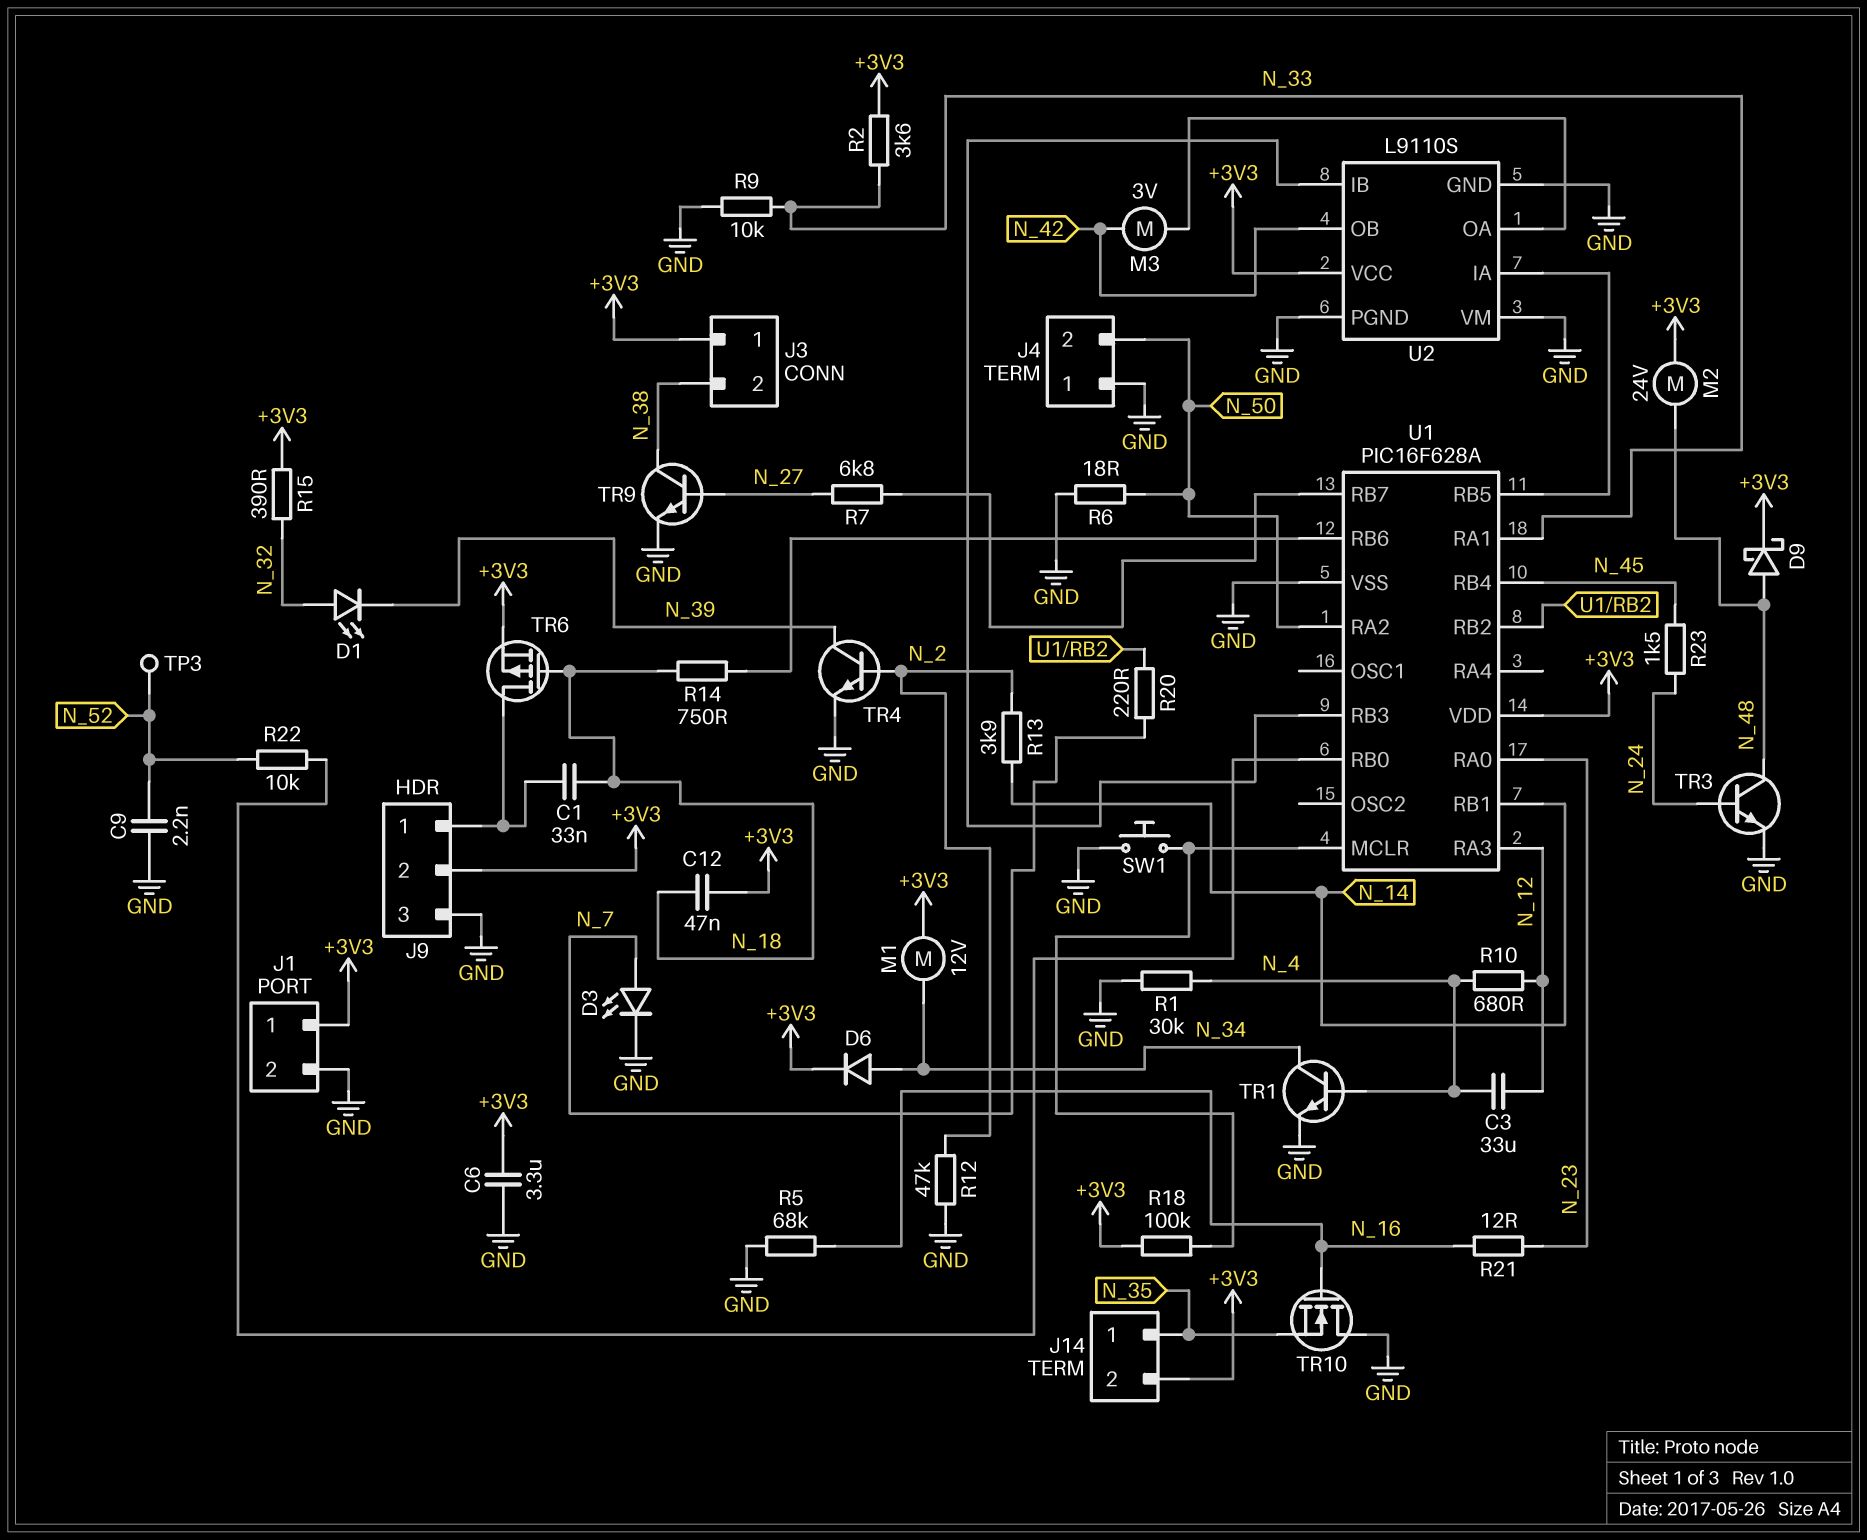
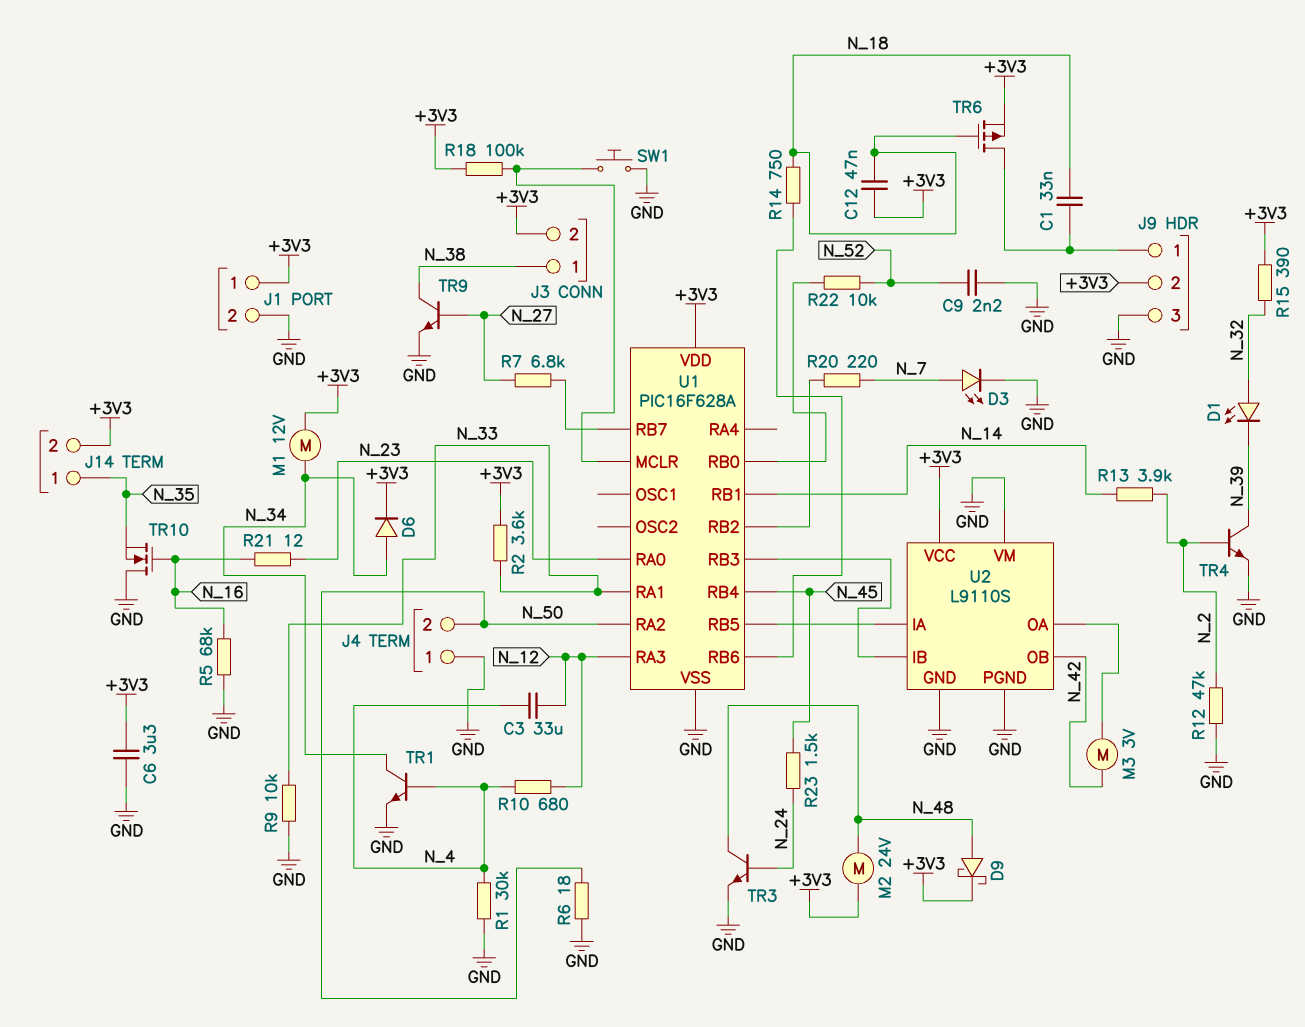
J3 pin 1: +3V3 -> N_38
J3 pin 2: N_38 -> +3V3
TP3: test point (N_52) -> none

